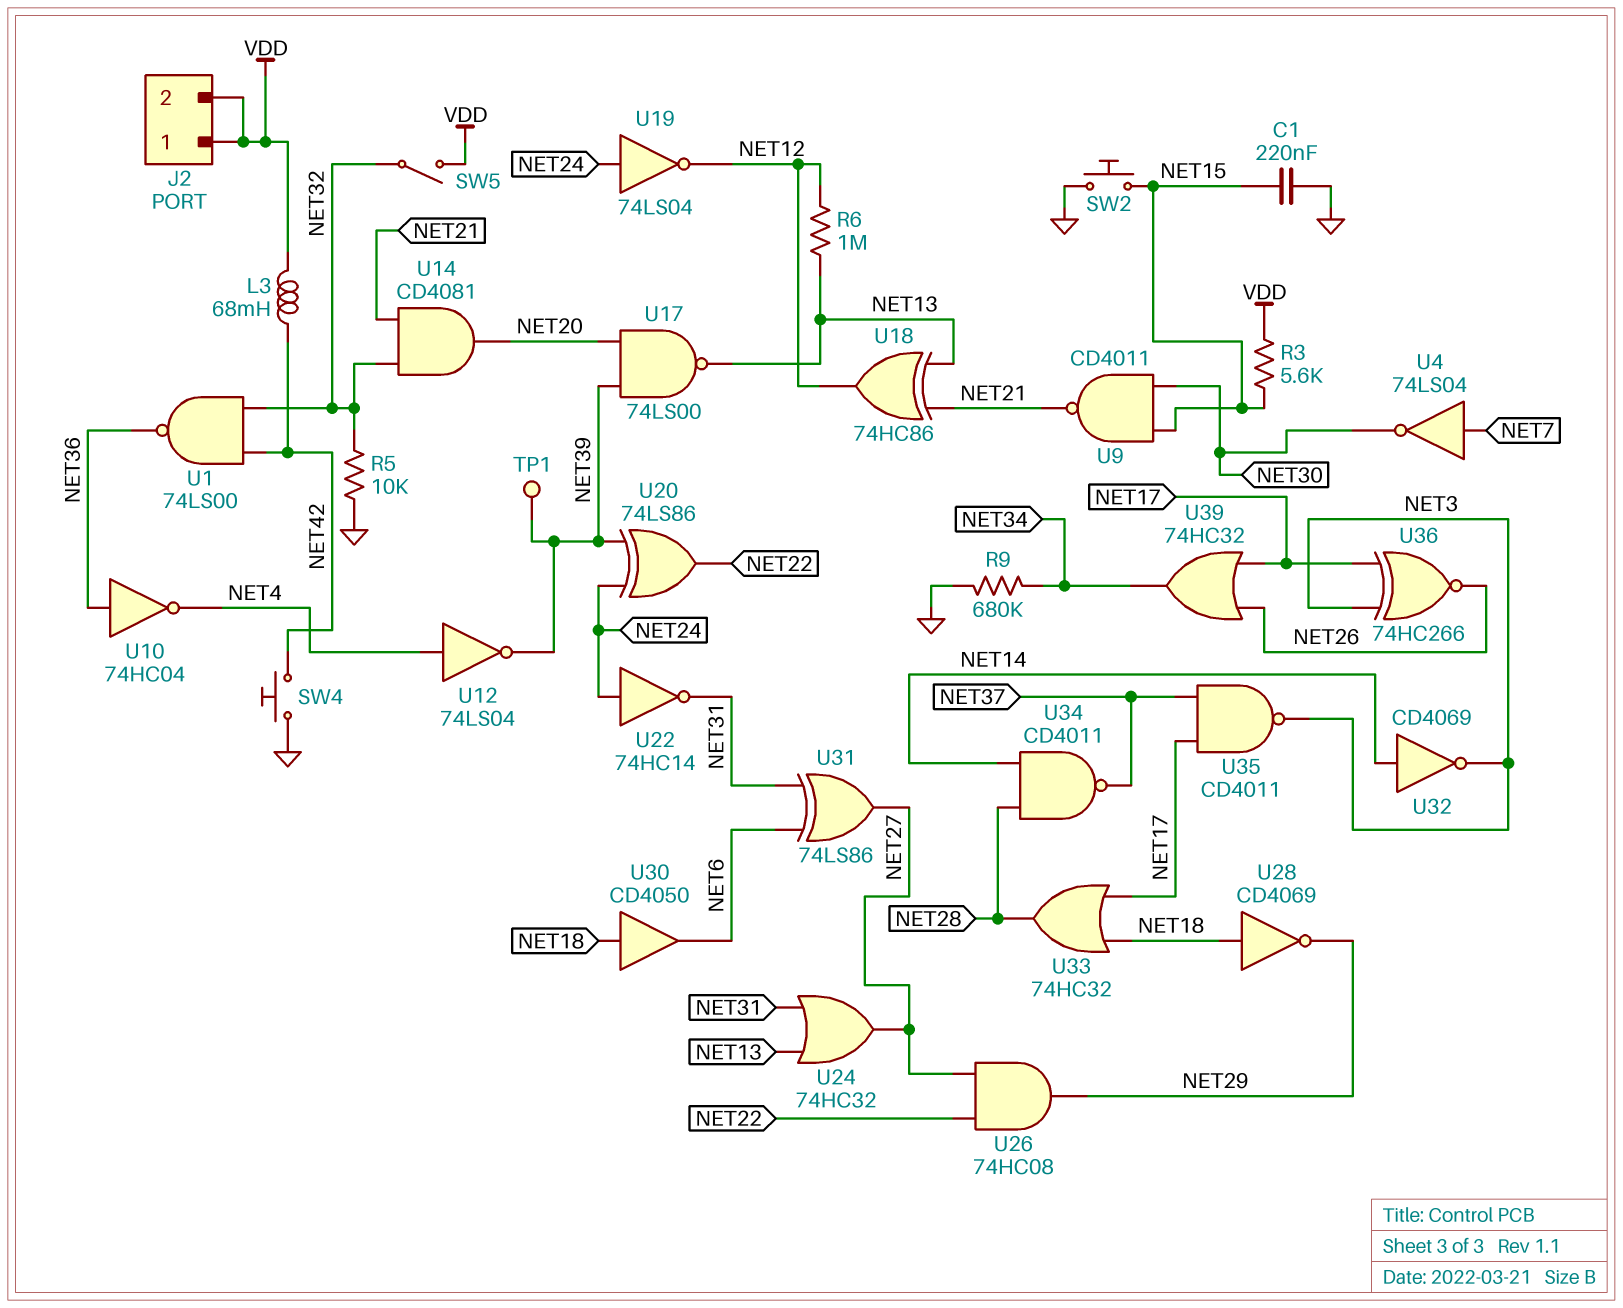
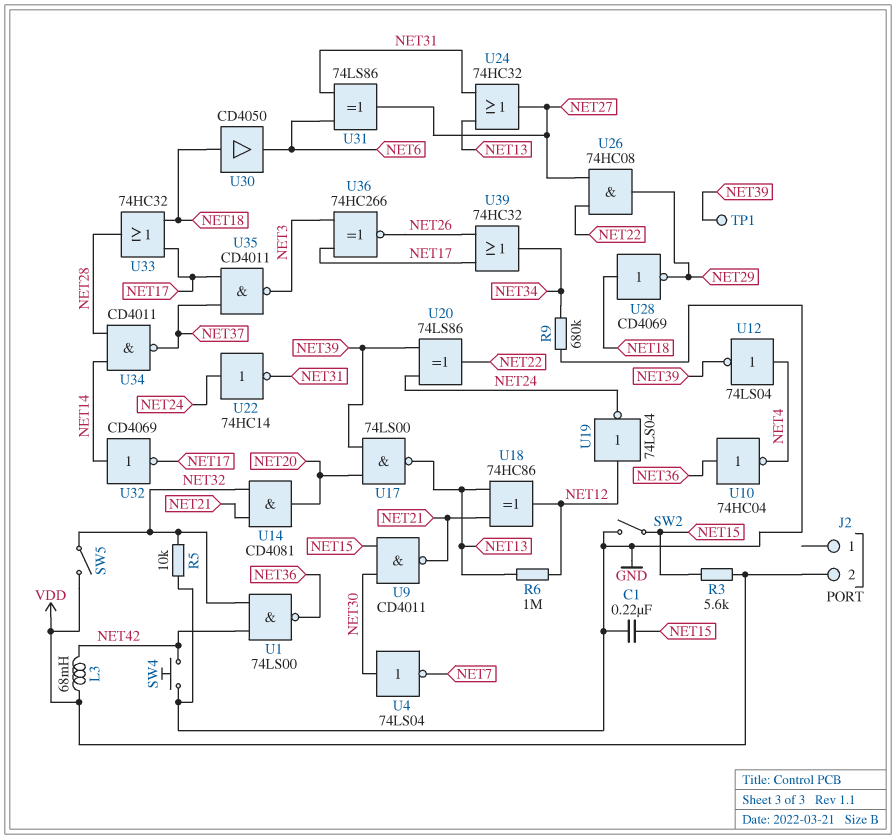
J2 pin 1: VDD -> none
SW2: button (GND, NET15) -> switch (GND, NET15)
U4: NOT 74LS04 (in NET7, out NET30) -> NOT 74LS04 (in NET30, out NET7)
U19: NOT 74LS04 (in NET24, out NET12) -> NOT 74LS04 (in NET12, out NET24)
U32: NOT CD4069 (in NET14, out NET3) -> NOT CD4069 (in NET14, out NET17)

